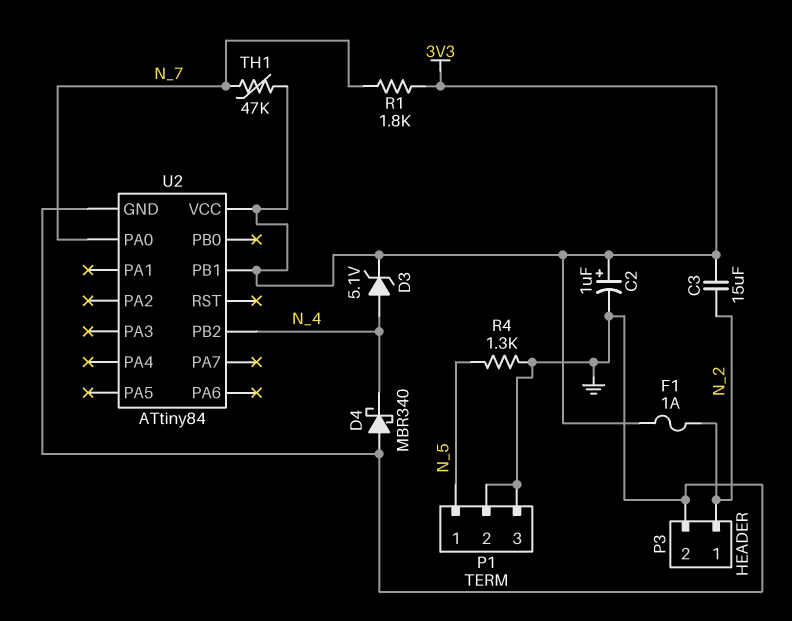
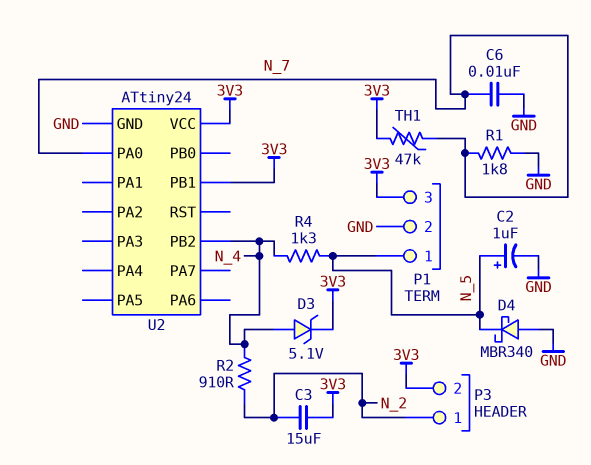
C2: 1uF (plus 3V3, minus GND) -> 1uF (plus N_5, minus GND)
C6: none -> 10nF (GND, N_7)
D4: schottky MBR340 (A GND, K N_4) -> schottky MBR340 (A GND, K N_5)
F1: 1A (3V3, N_2) -> none
P1 pin 3: GND -> 3V3
P3 pin 2: GND -> 3V3
R1: 1.8k (3V3, N_7) -> 1.8k (GND, N_7)
R2: none -> 910 (N_2, N_4)
R4: 1.3k (GND, N_5) -> 1.3k (N_4, N_5)
U2: ATtiny84 -> ATtiny24

